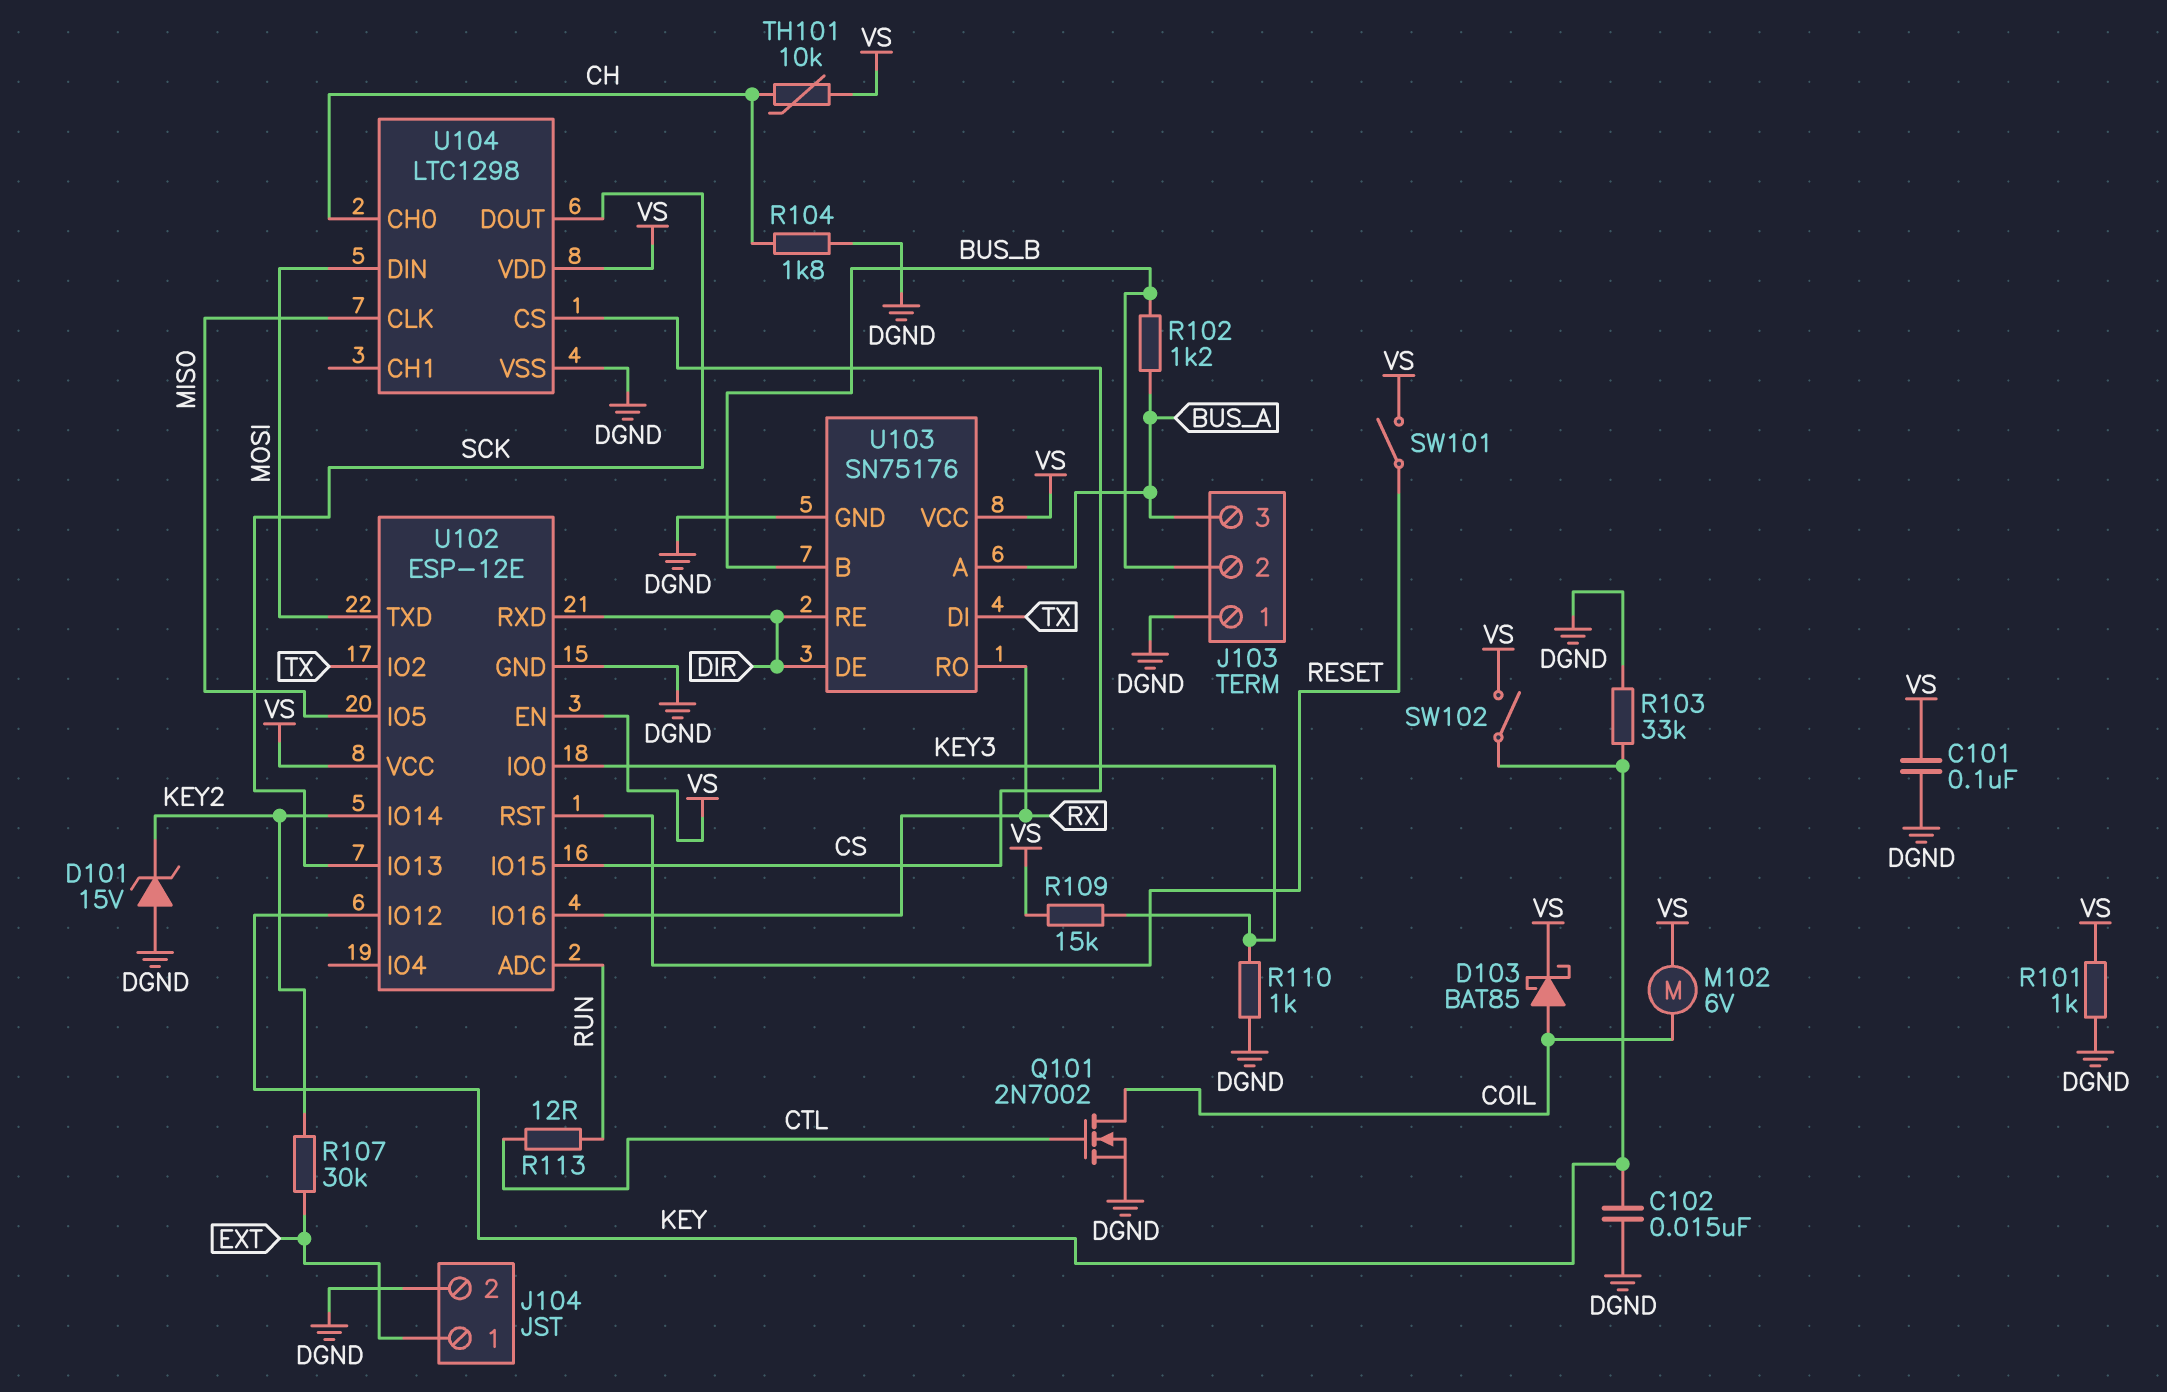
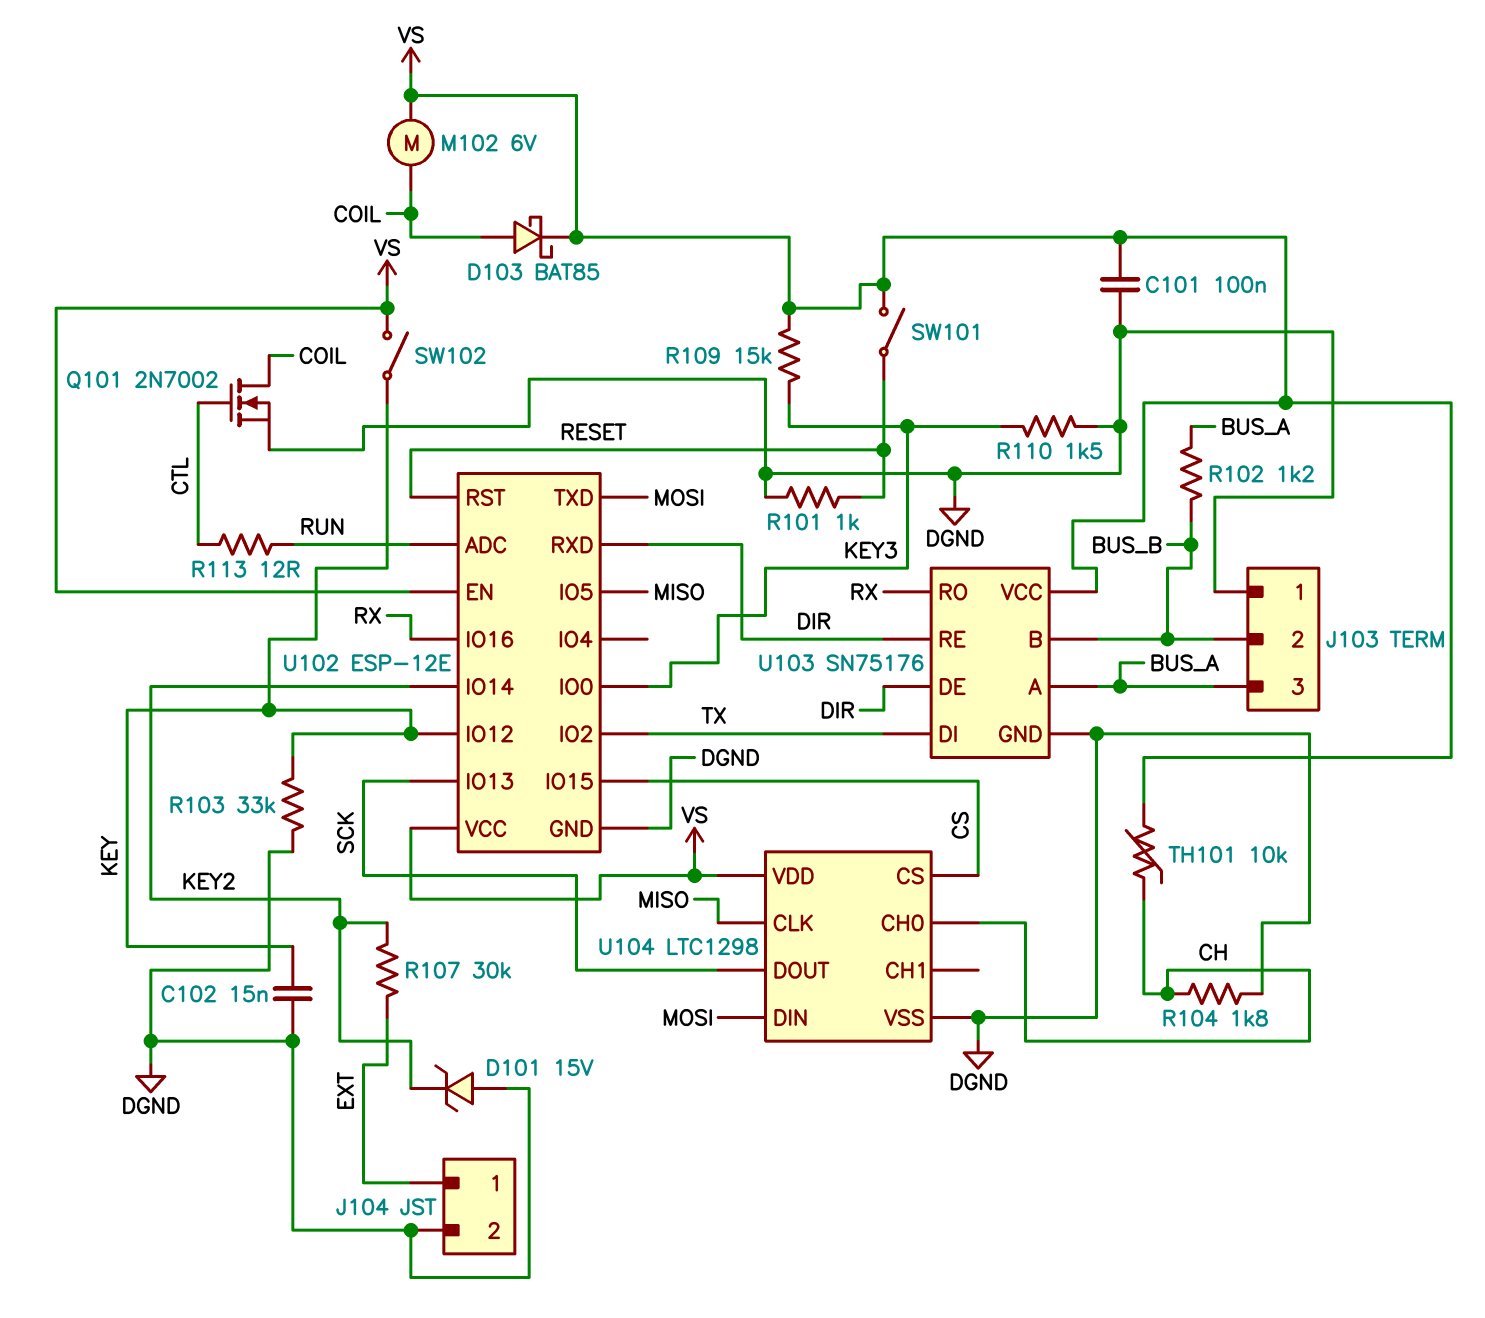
R101: 1k (DGND, VS) -> 1k (DGND, RESET)
R110: 1k (DGND, KEY3) -> 1.5k (DGND, KEY3)

